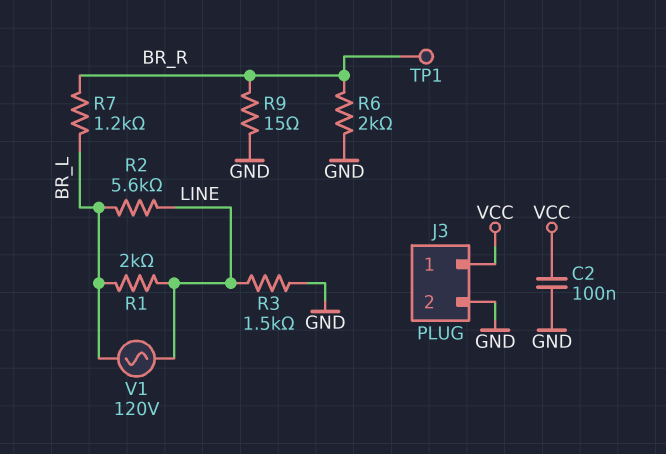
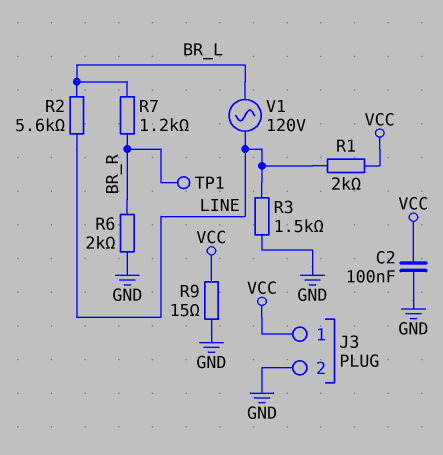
R1: 2k (BR_L, LINE) -> 2k (LINE, VCC)
R9: 15 (BR_R, GND) -> 15 (GND, VCC)

